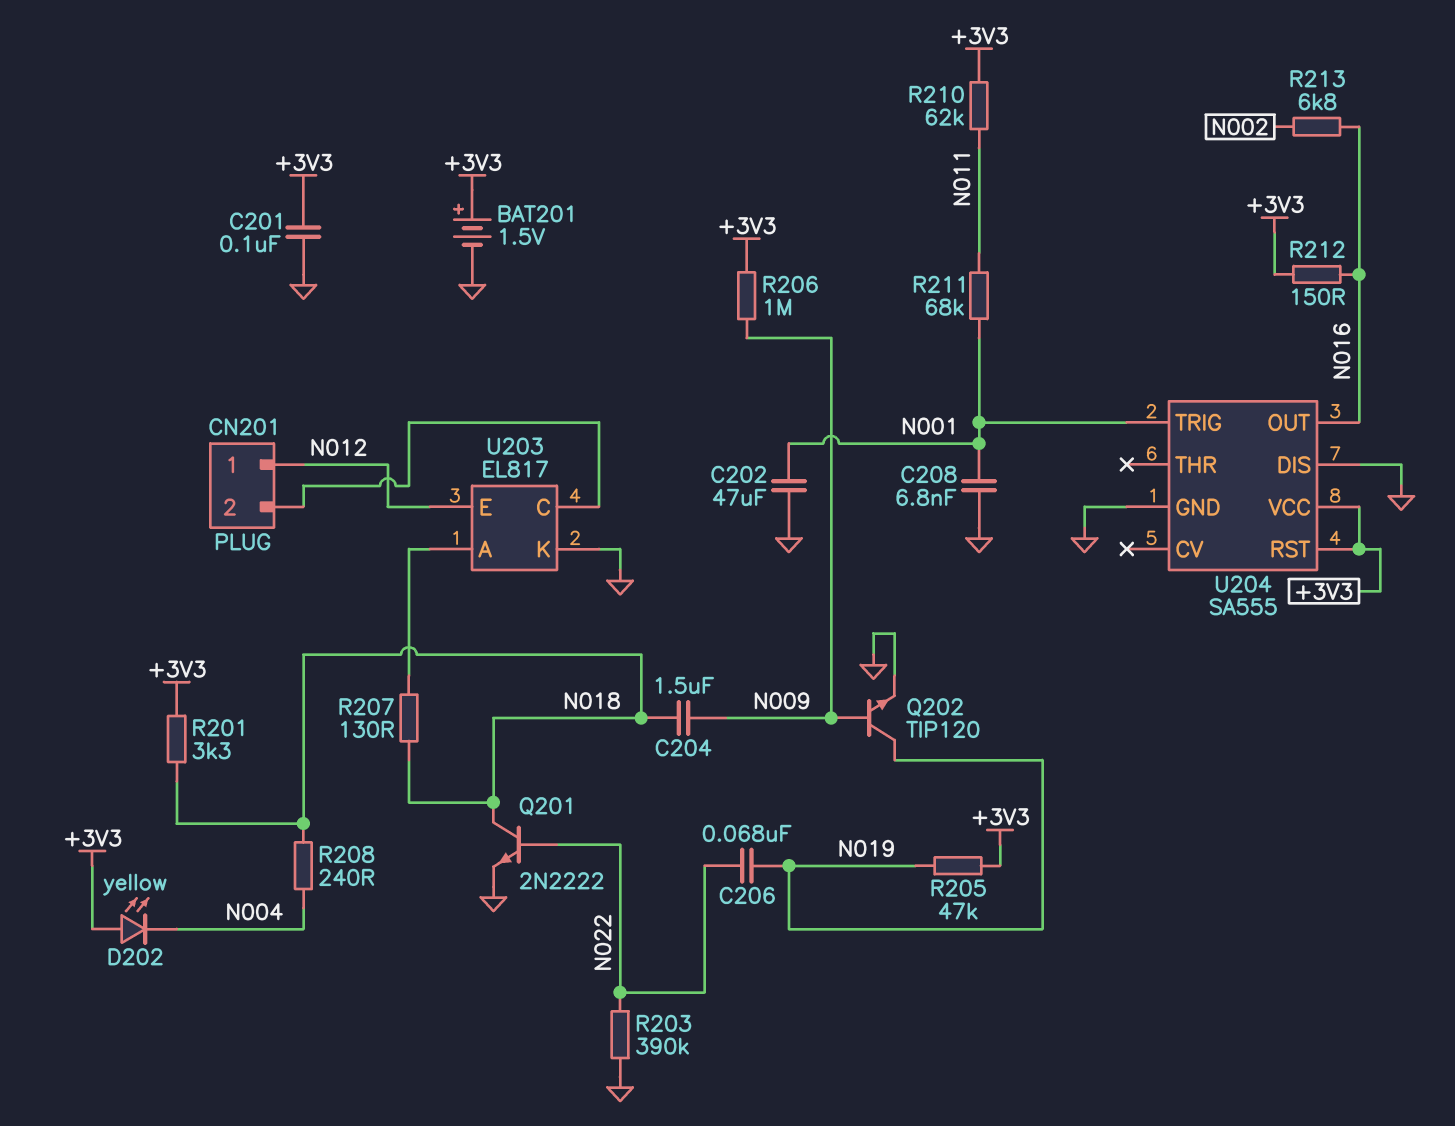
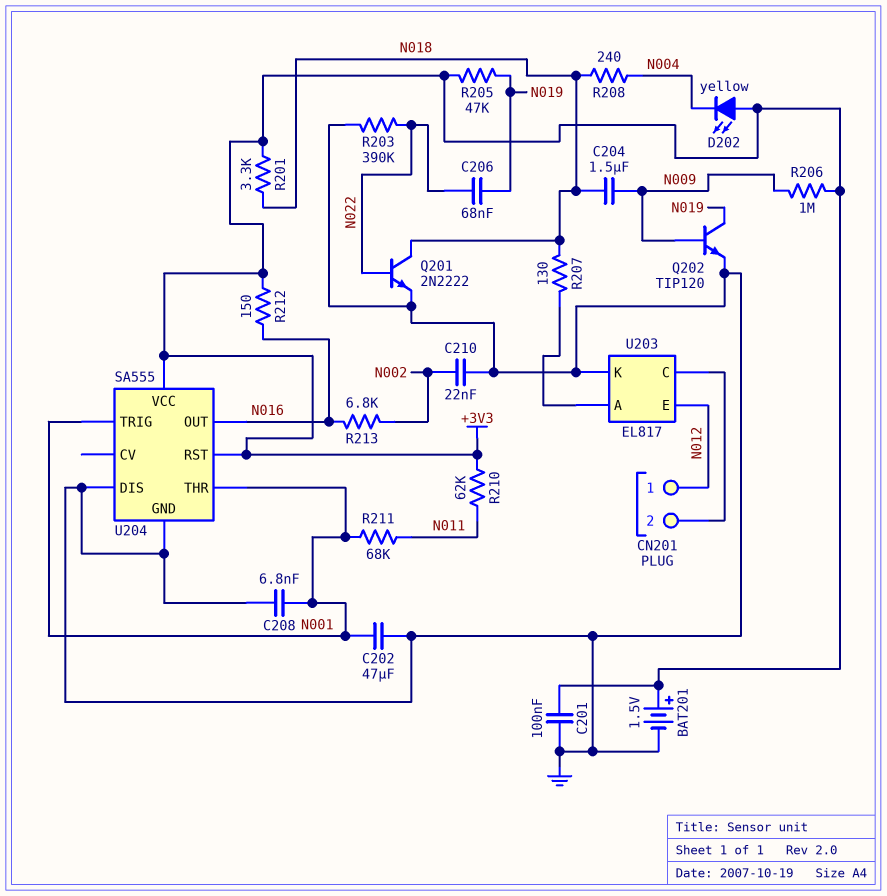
C210: none -> 22nF (GND, N002)
U204 pin THR: none -> N001

